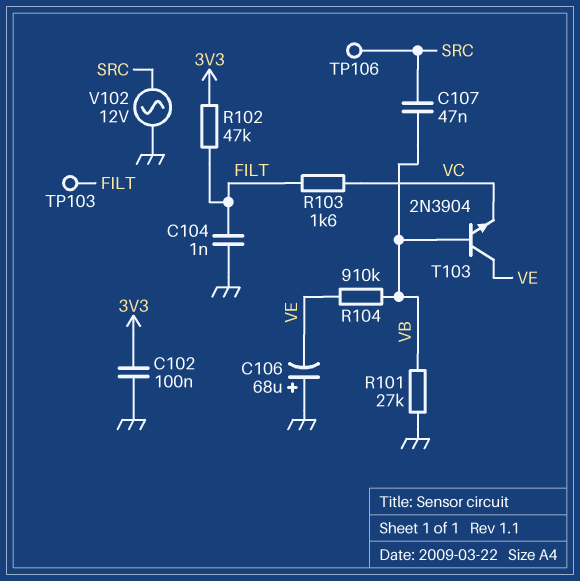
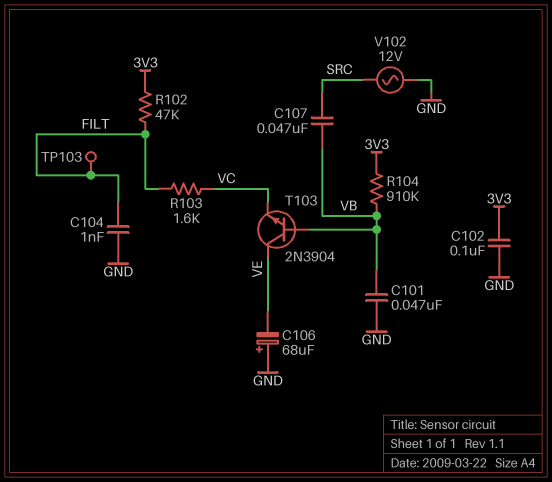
C101: none -> 47nF (GND, VB)
R101: 27k (GND, VB) -> none
R104: 910k (VB, VE) -> 910k (3V3, VB)
TP106: test point (SRC) -> none

